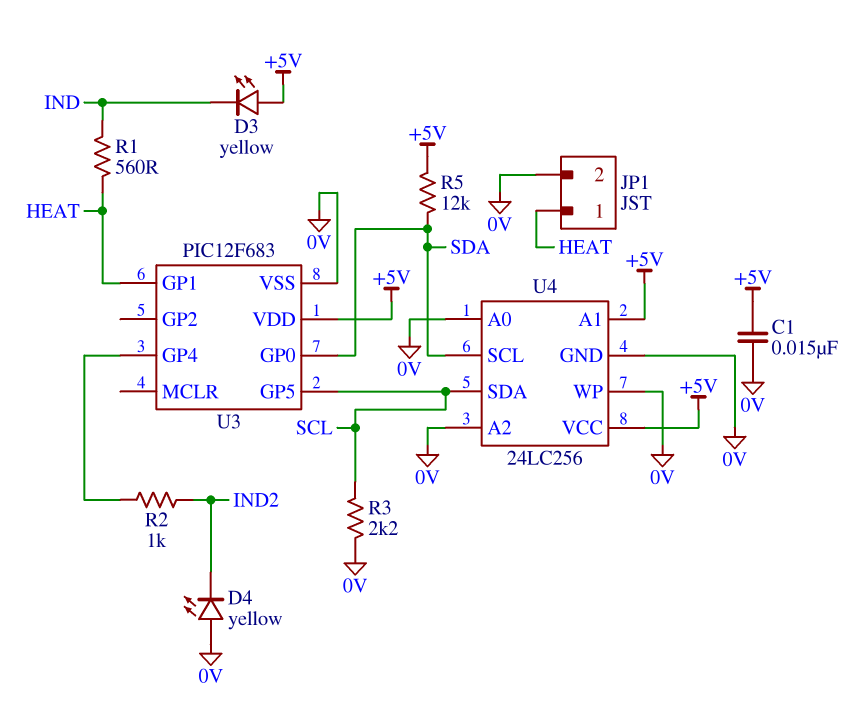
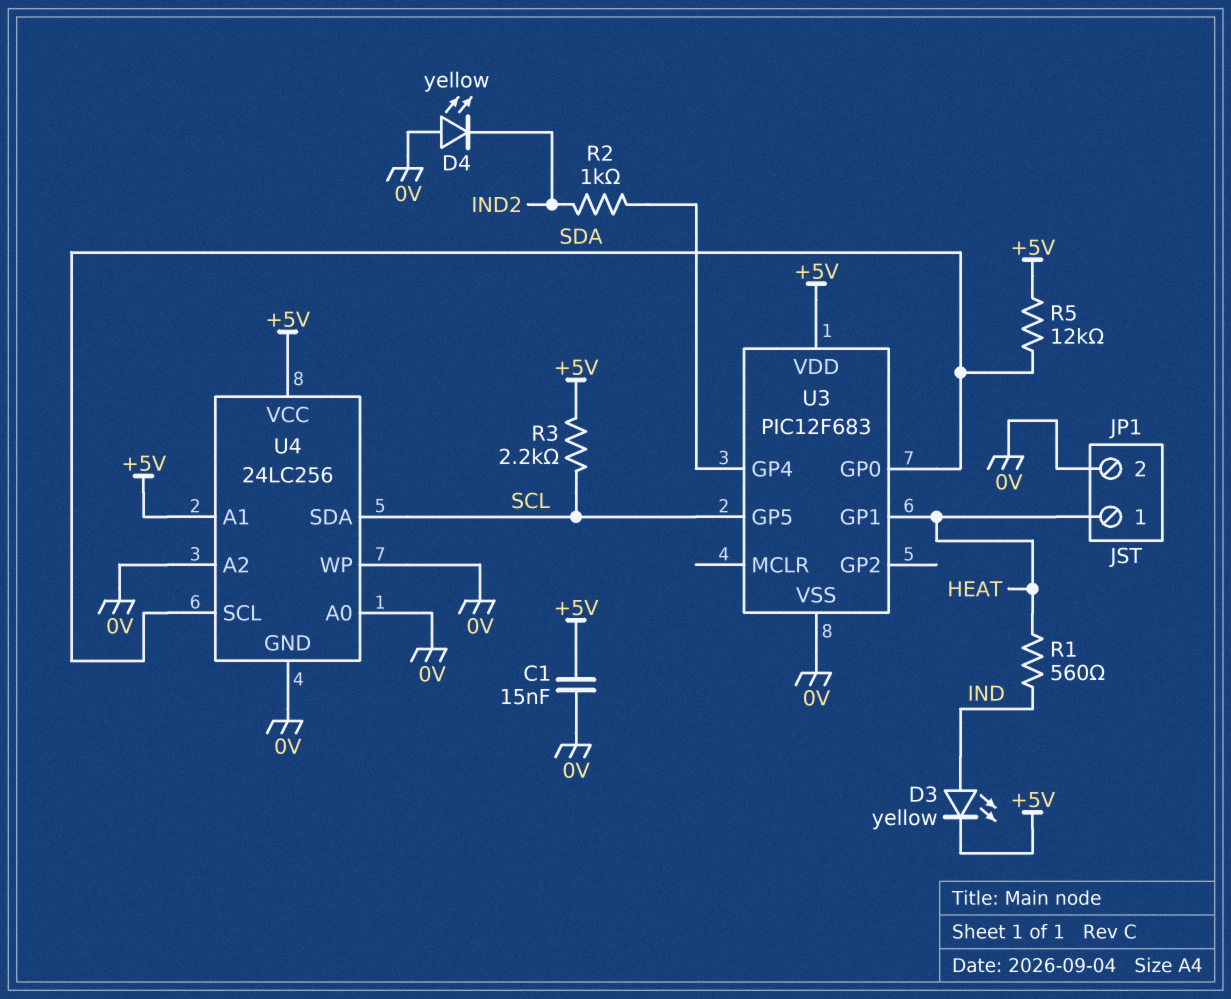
D3: LED yellow (A +5V, K IND) -> LED yellow (A IND, K +5V)
R3: 2.2k (0V, SCL) -> 2.2k (+5V, SCL)

